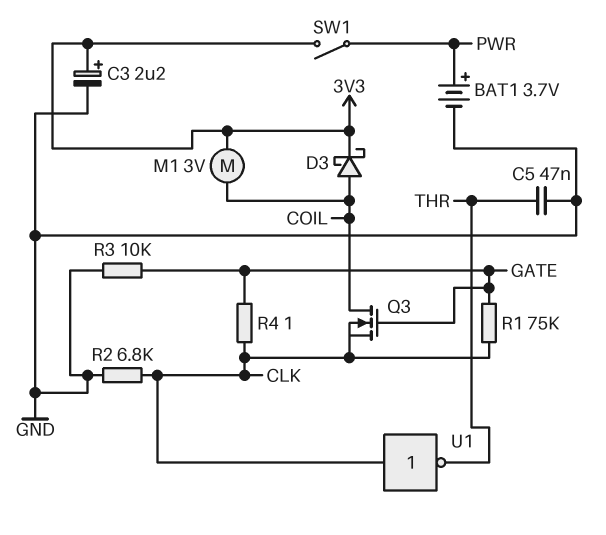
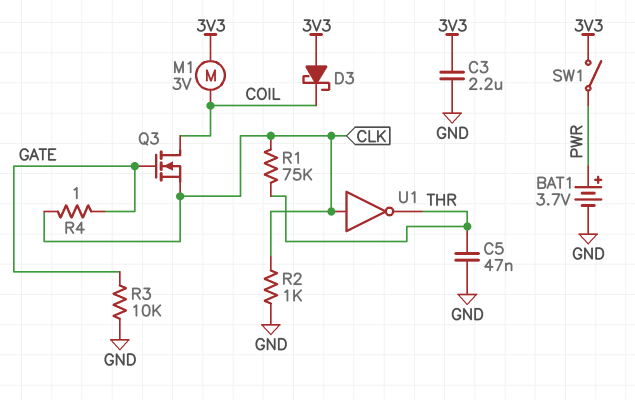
C3: 2.2uF (plus 3V3, minus GND) -> 2.2uF (3V3, GND)
D3: schottky (A COIL, K 3V3) -> schottky (A 3V3, K COIL)
R1: 75k (CLK, GATE) -> 75k (CLK, THR)
R2: 6.8k (CLK, GND) -> 1k (CLK, GND)

